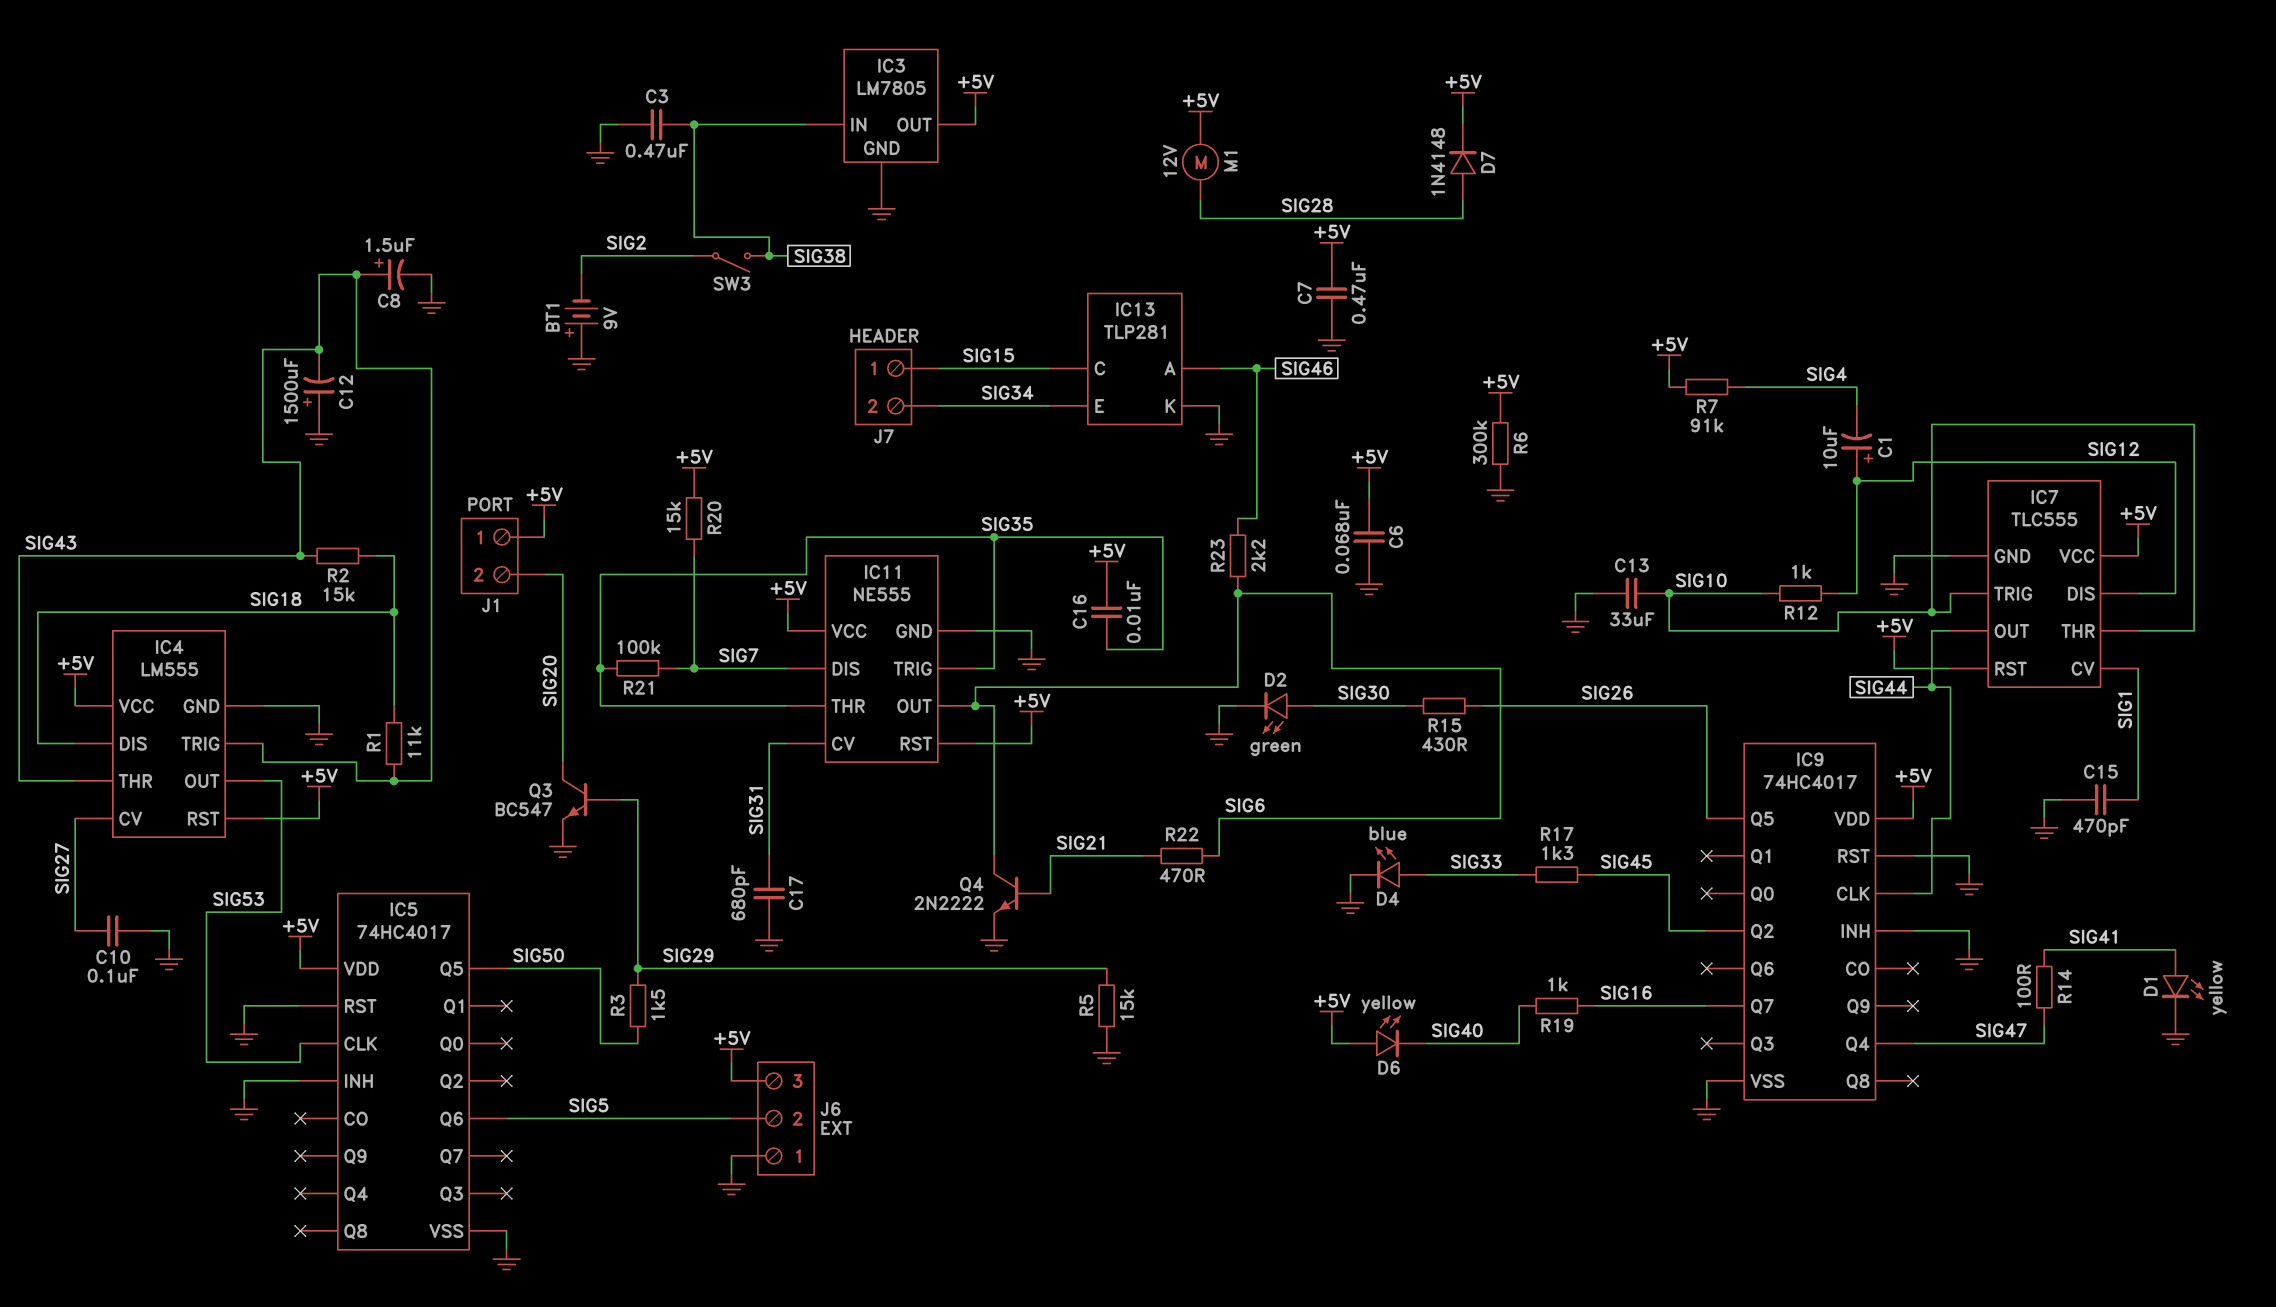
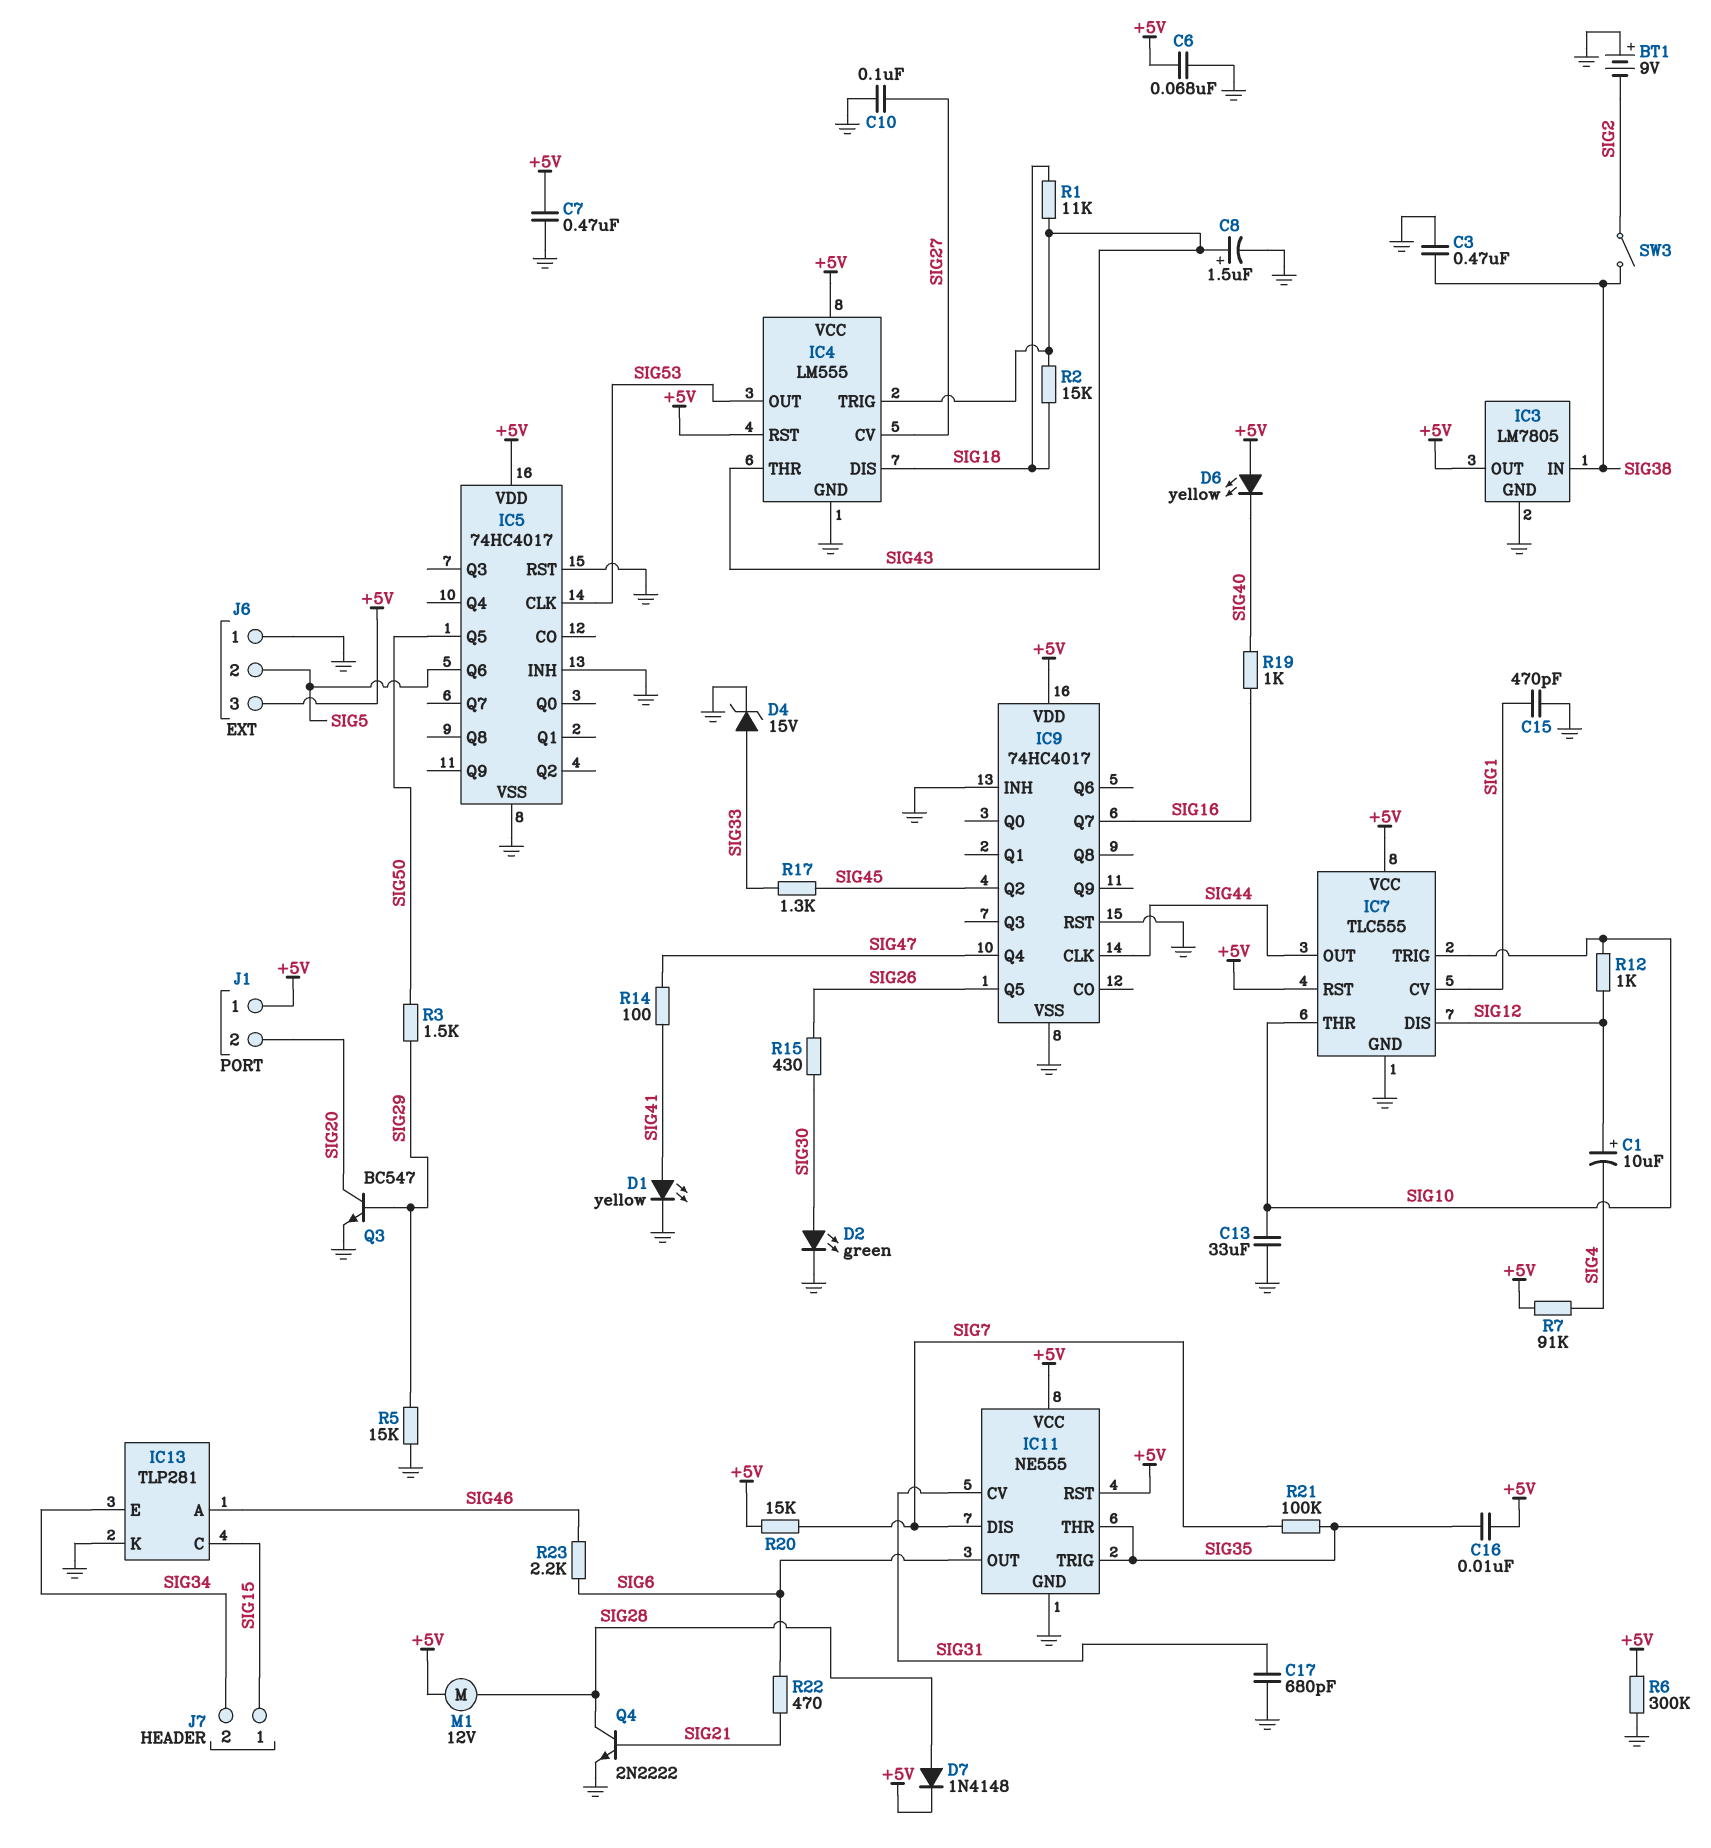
C12: 1500uF (plus GND, minus SIG43) -> none
D4: LED blue (A SIG33, K GND) -> zener 15V (A SIG33, K GND)
Q4: NPN 2N2222 (B SIG21, C SIG6, E GND) -> NPN 2N2222 (B SIG21, C SIG28, E GND)

